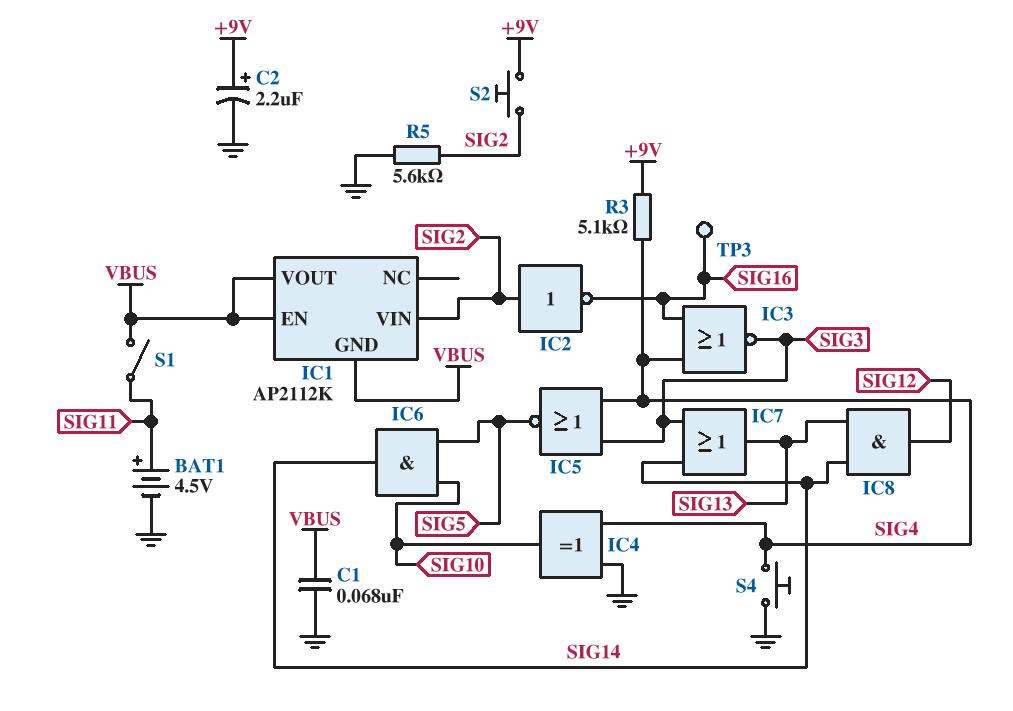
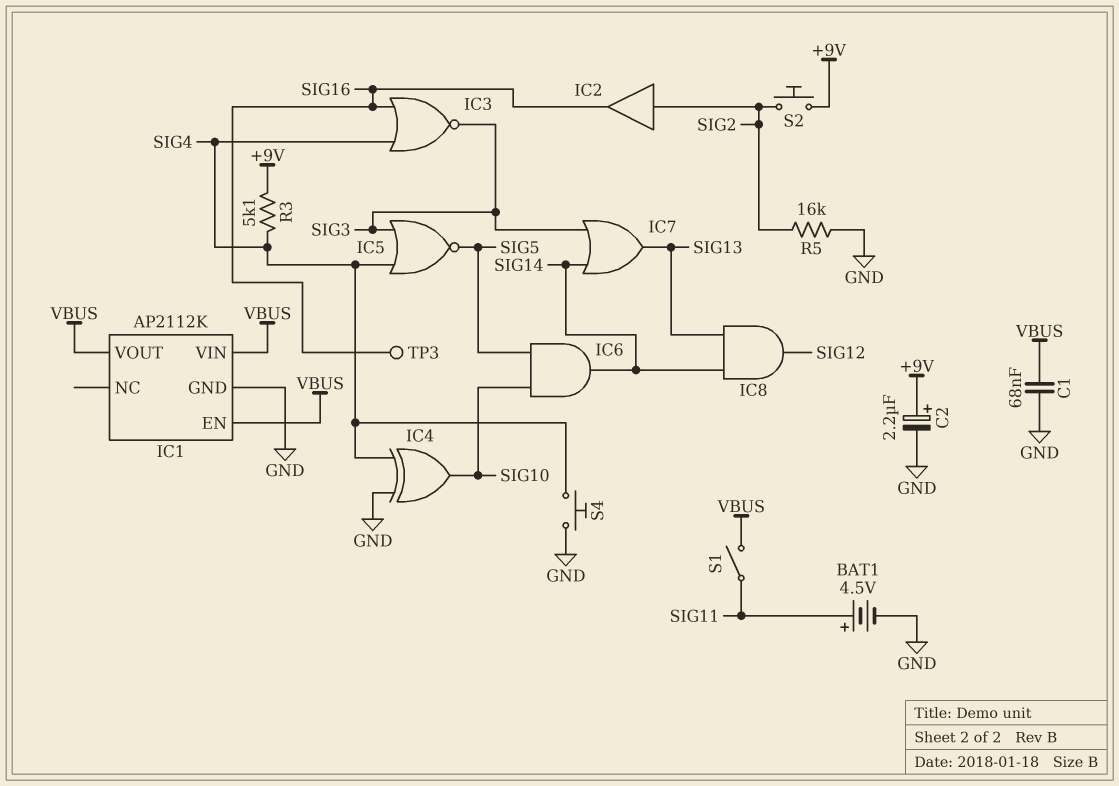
IC1 pin GND: VBUS -> GND
IC1 pin VIN: SIG2 -> VBUS
IC2: NOT (in SIG2, out SIG16) -> buffer (in SIG2, out SIG16)
R5: 5.6k (GND, SIG2) -> 16k (GND, SIG2)

